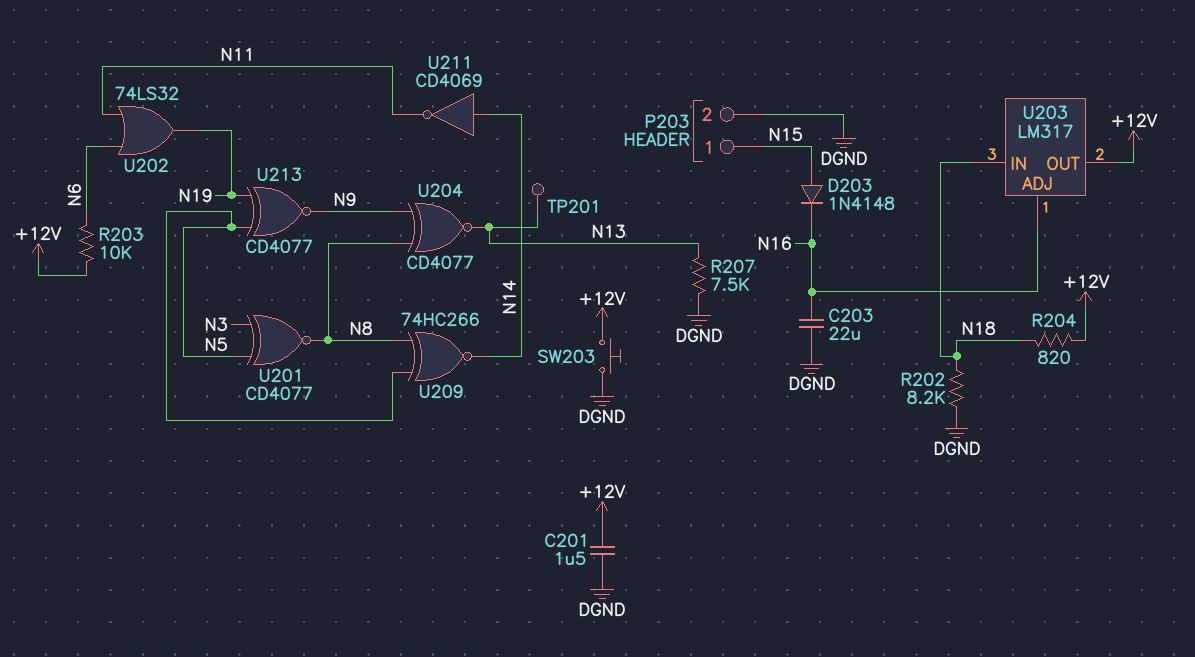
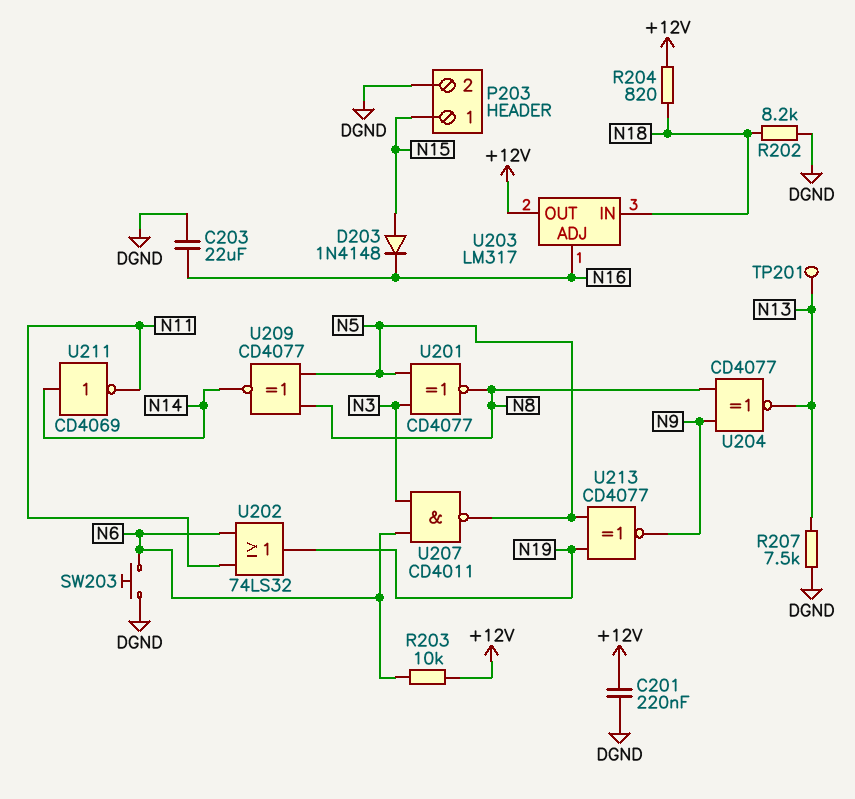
C201: 1.5uF (+12V, DGND) -> 220nF (+12V, DGND)
SW203: button (+12V, DGND) -> button (DGND, N6)
U207: none -> NAND CD4011 (in N3, in N6, out N5)
U209: XNOR 74HC266 (in N5, in N8, out N14) -> XNOR CD4077 (in N5, in N8, out N14)

